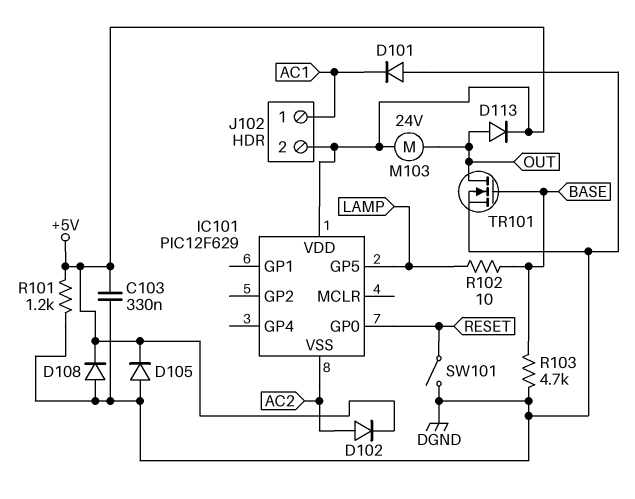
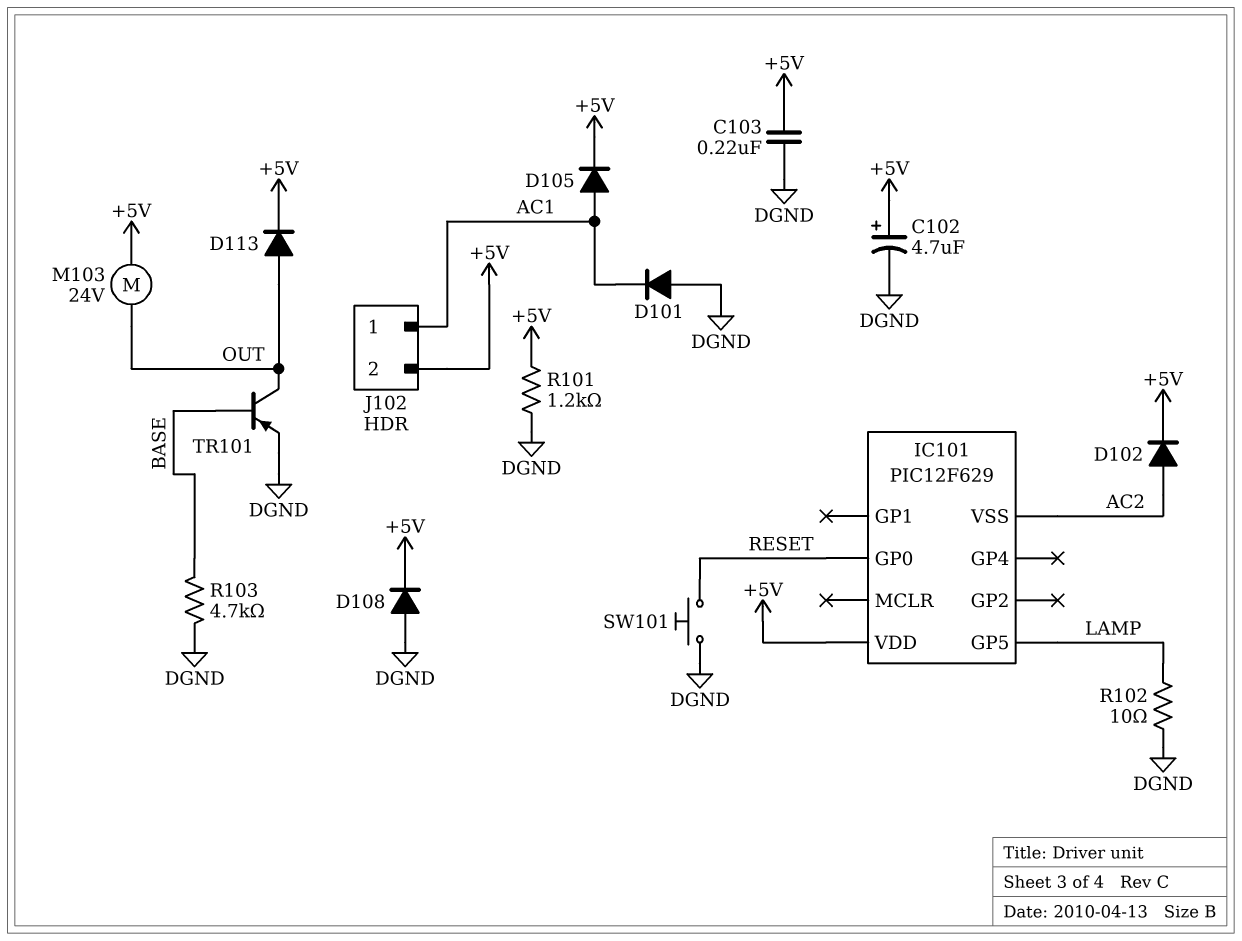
C102: none -> 4.7uF (plus +5V, minus DGND)
C103: 330nF (+5V, DGND) -> 220nF (+5V, DGND)
D105: diode (A DGND, K +5V) -> diode (A AC1, K +5V)
R102: 10 (BASE, LAMP) -> 10 (DGND, LAMP)
SW101: switch (DGND, RESET) -> button (DGND, RESET)
TR101: NMOS (G BASE, D OUT, S DGND) -> PNP (B BASE, C OUT, E DGND)

